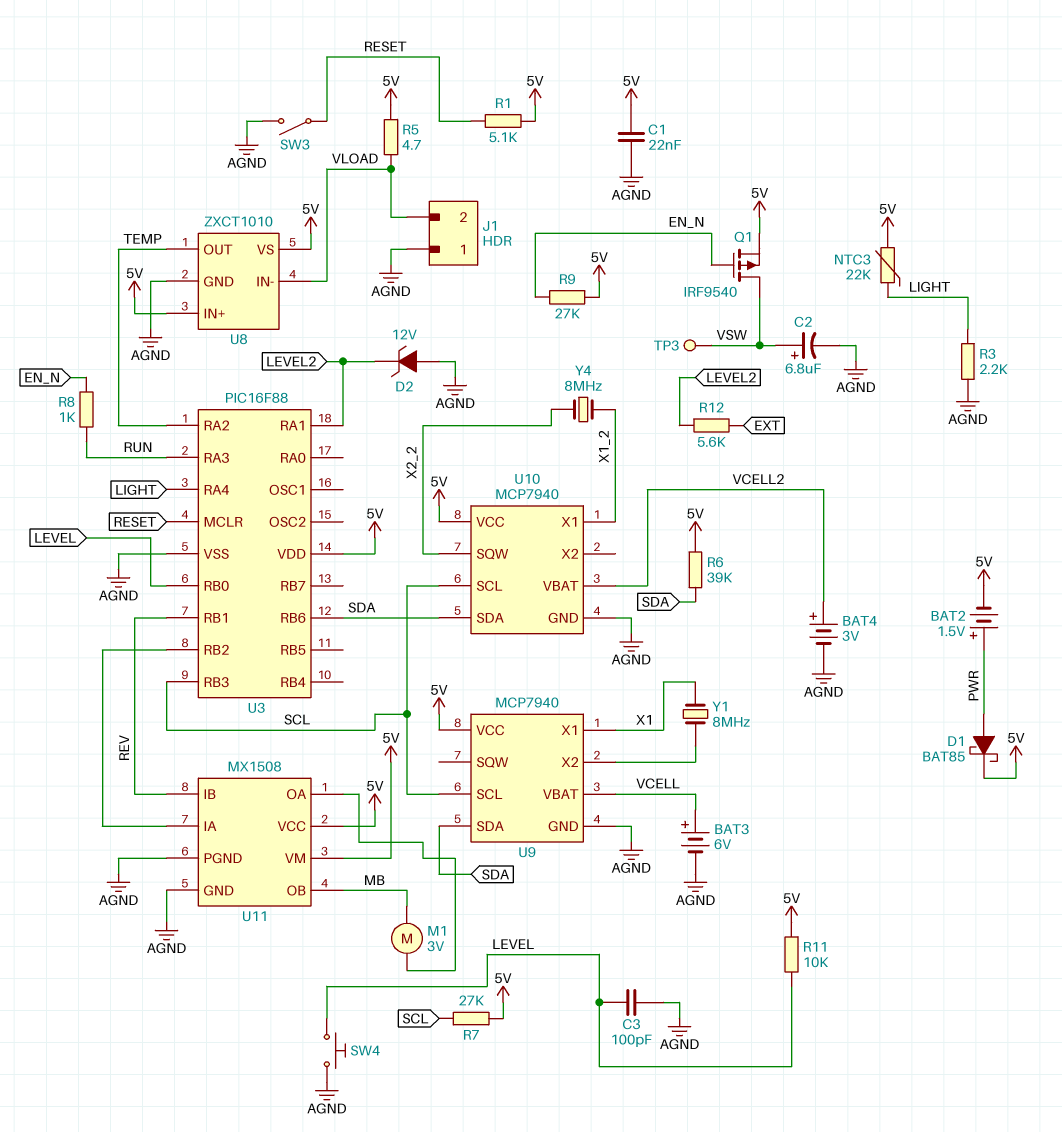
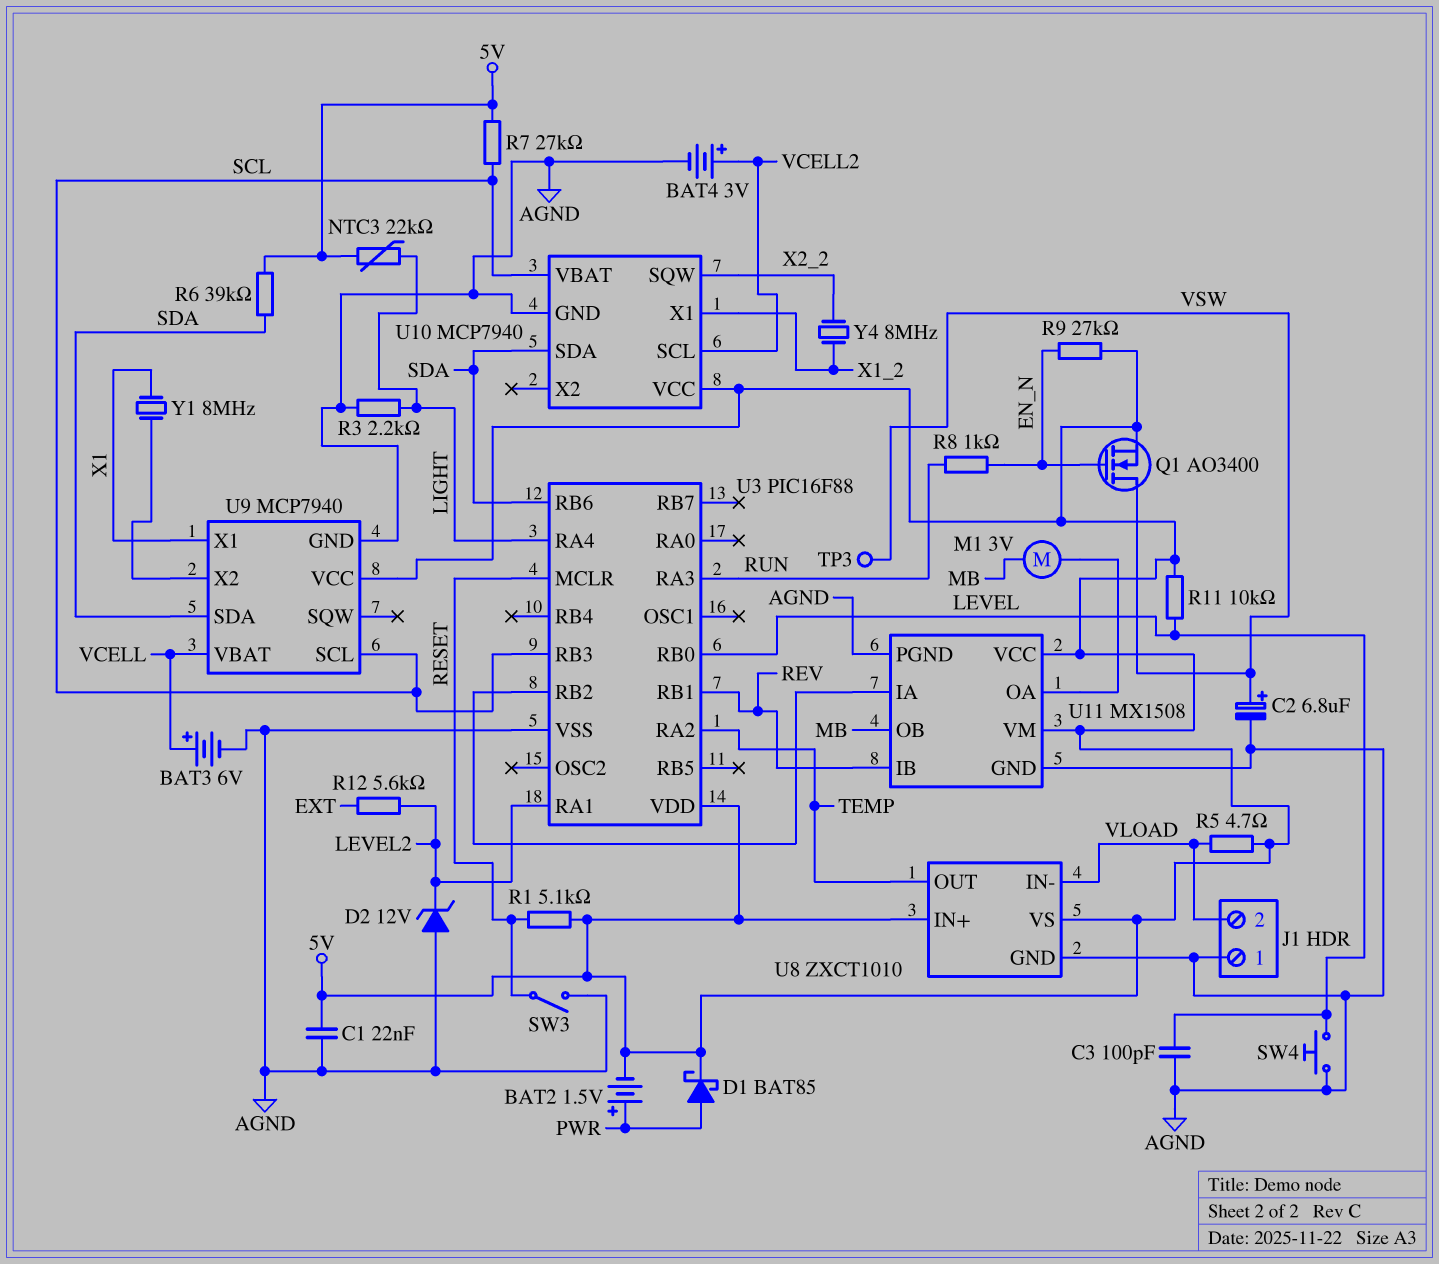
Q1: PMOS IRF9540 (G EN_N, D VSW, S 5V) -> NMOS AO3400 (G EN_N, D VSW, S 5V)
U10 pin SCL: SCL -> VCELL2
U10 pin VBAT: VCELL2 -> SCL

